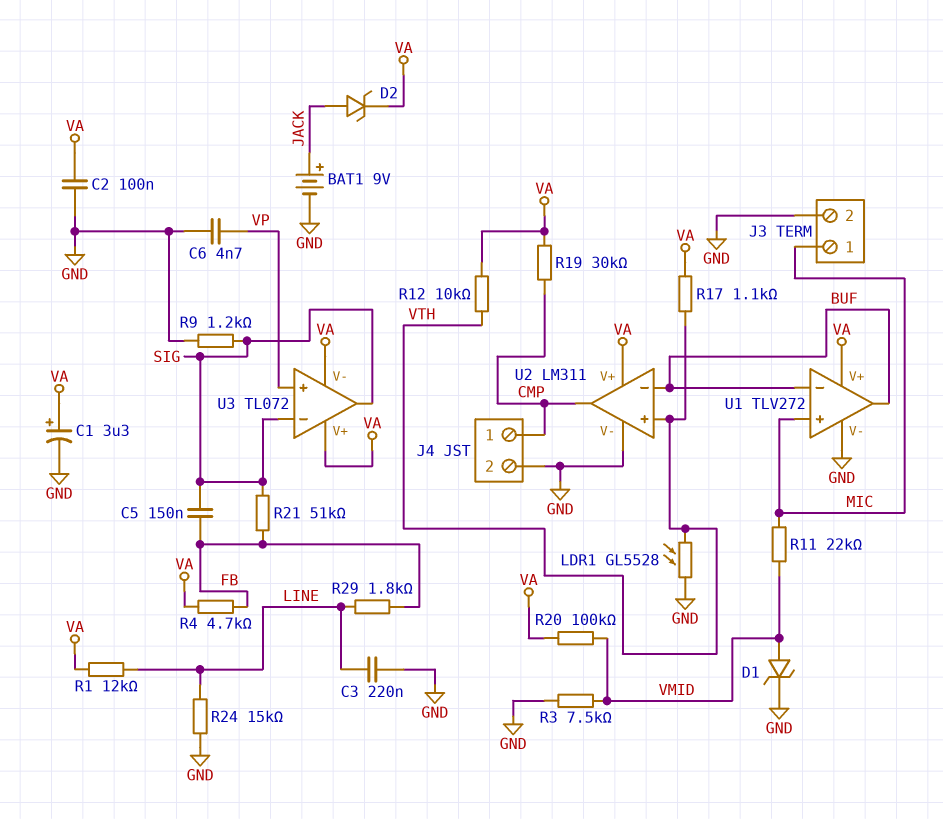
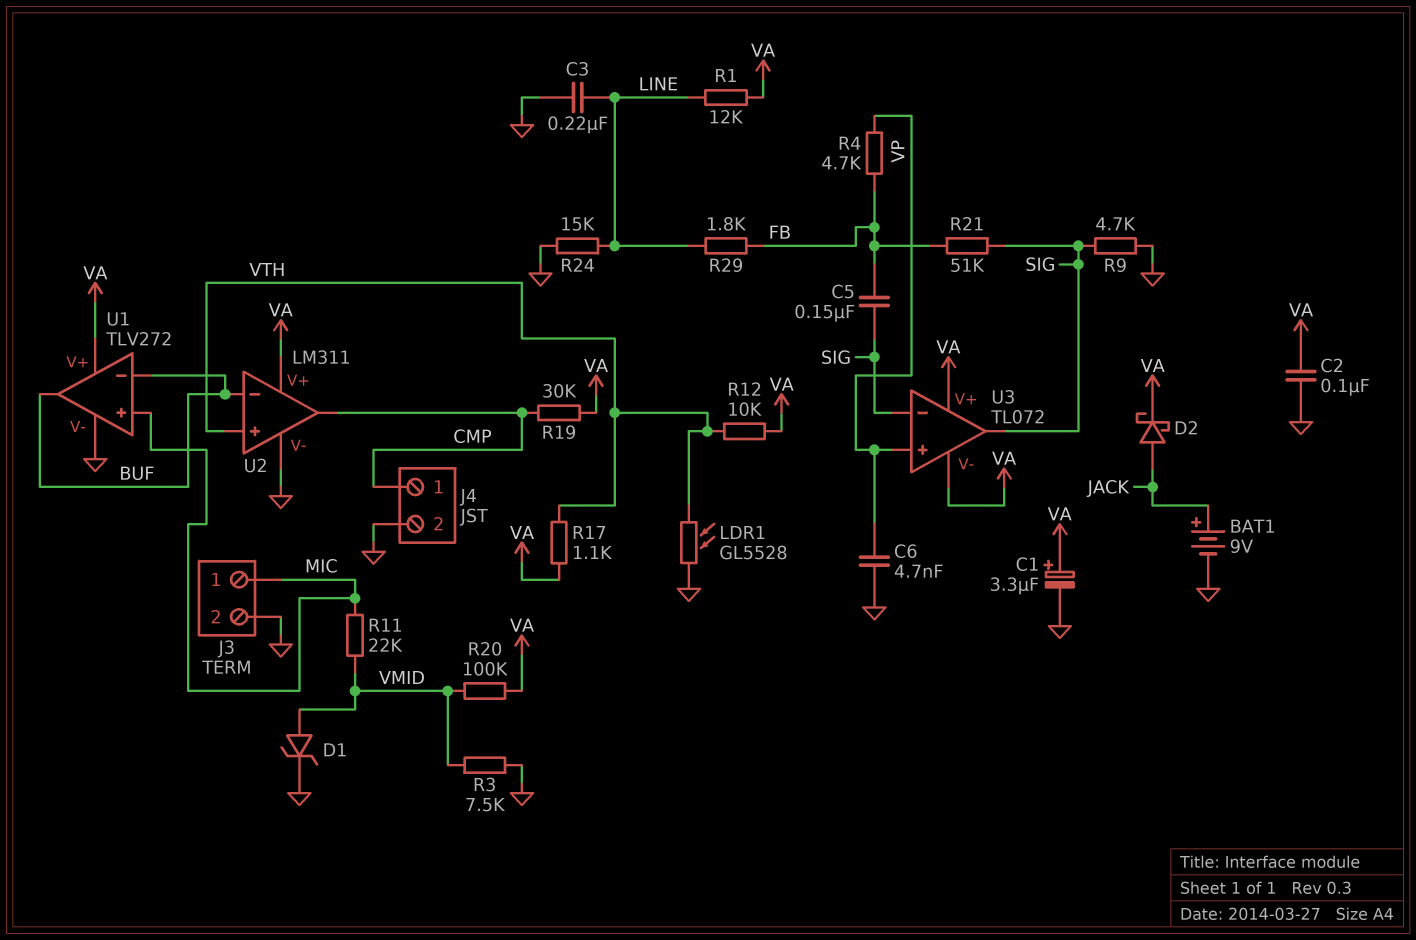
D2: zener (A JACK, K VA) -> schottky (A JACK, K VA)
R4: 4.7k (FB, VA) -> 4.7k (FB, VP)
R9: 1.2k (GND, SIG) -> 4.7k (GND, SIG)

